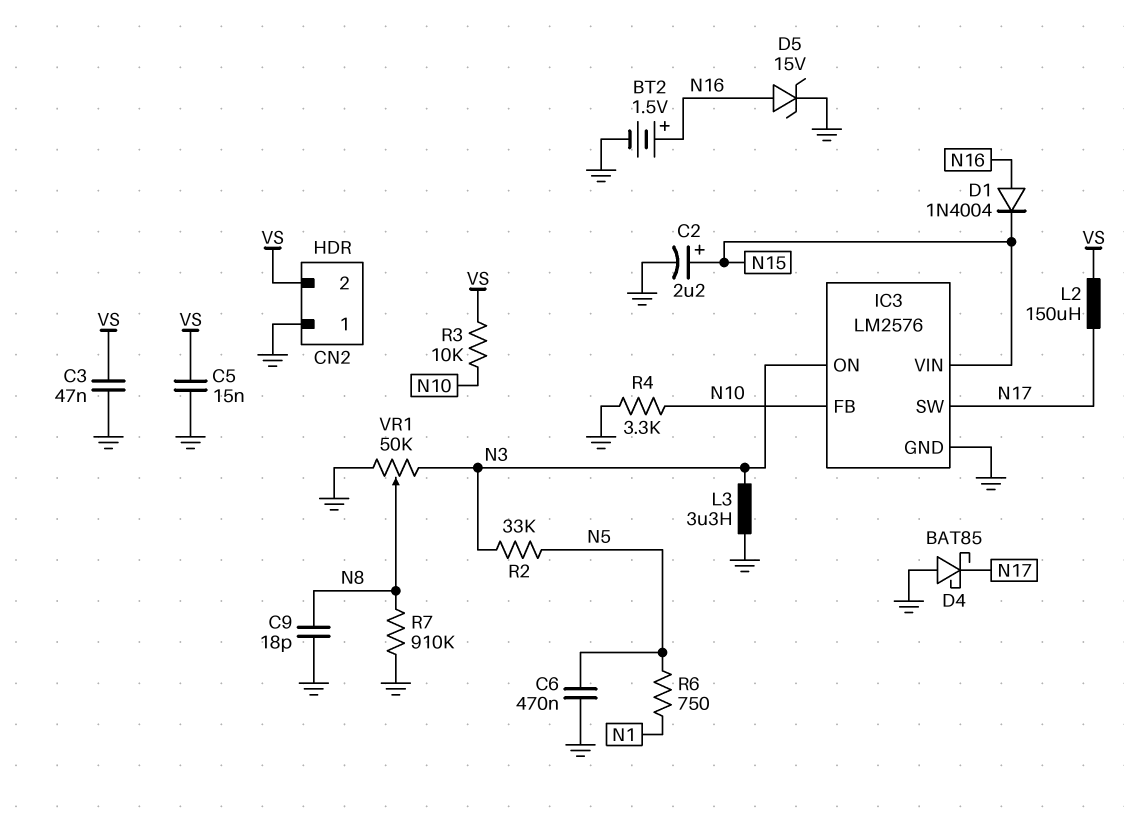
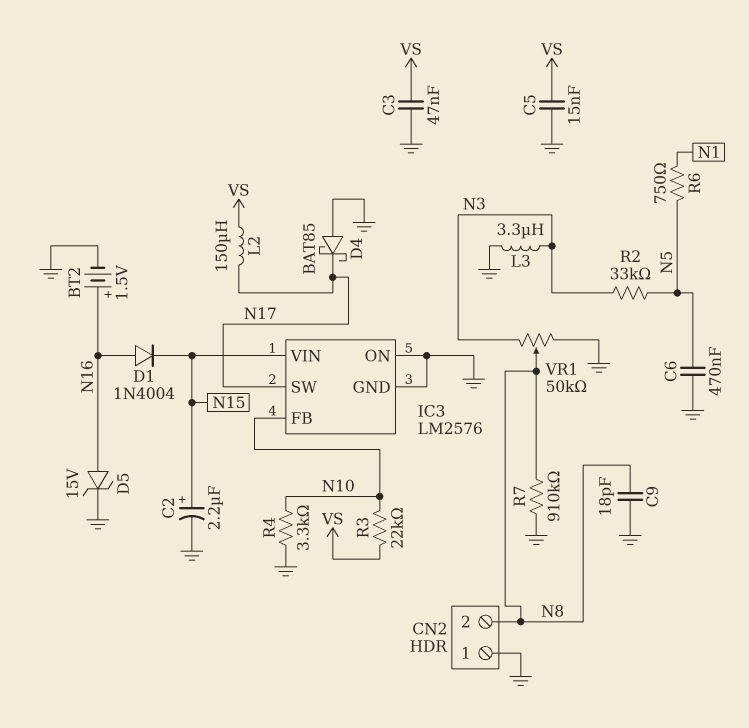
CN2 pin 2: VS -> N8
IC3 pin ON: N3 -> GND
R3: 10k (N10, VS) -> 22k (N10, VS)

